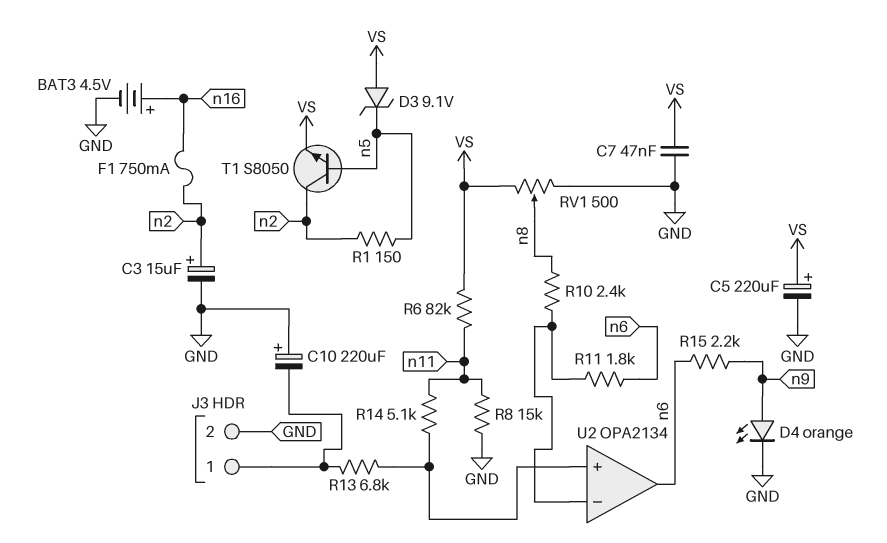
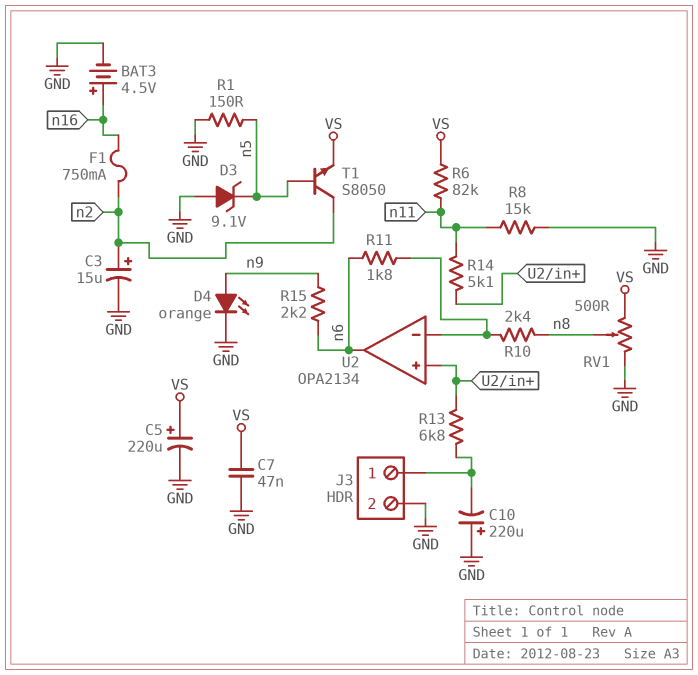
D3: zener 9.1V (A VS, K n5) -> zener 9.1V (A GND, K n5)
R1: 150 (n2, n5) -> 150 (GND, n5)

